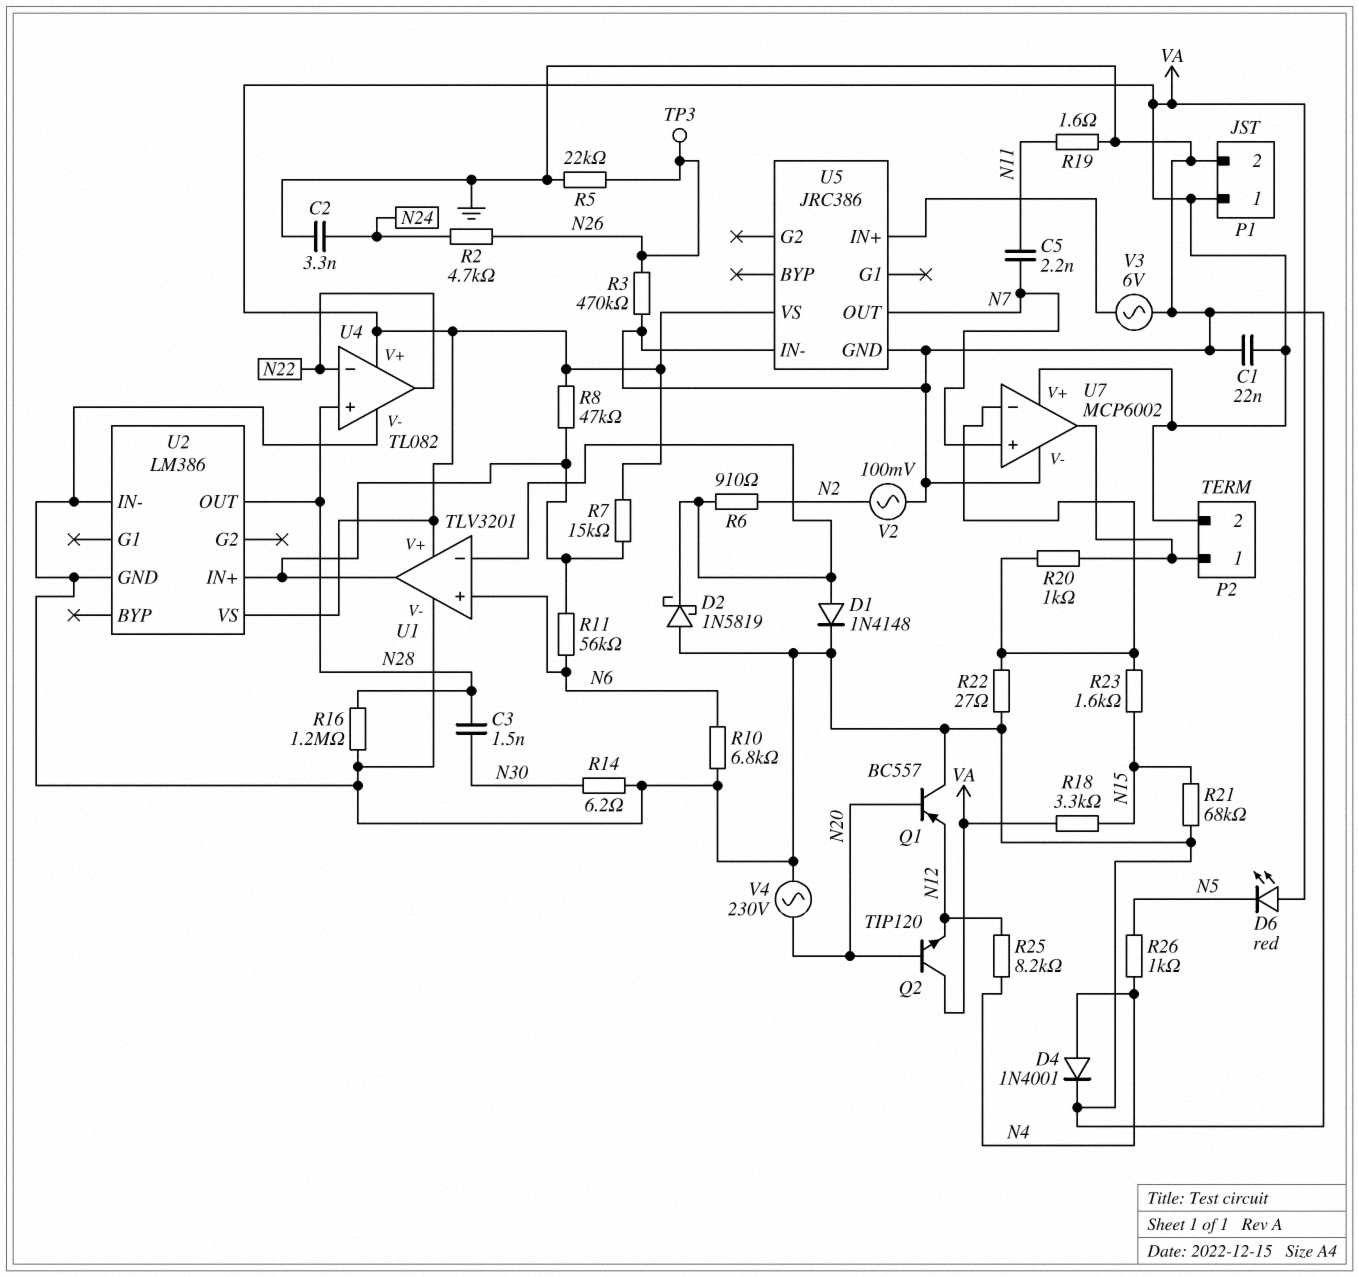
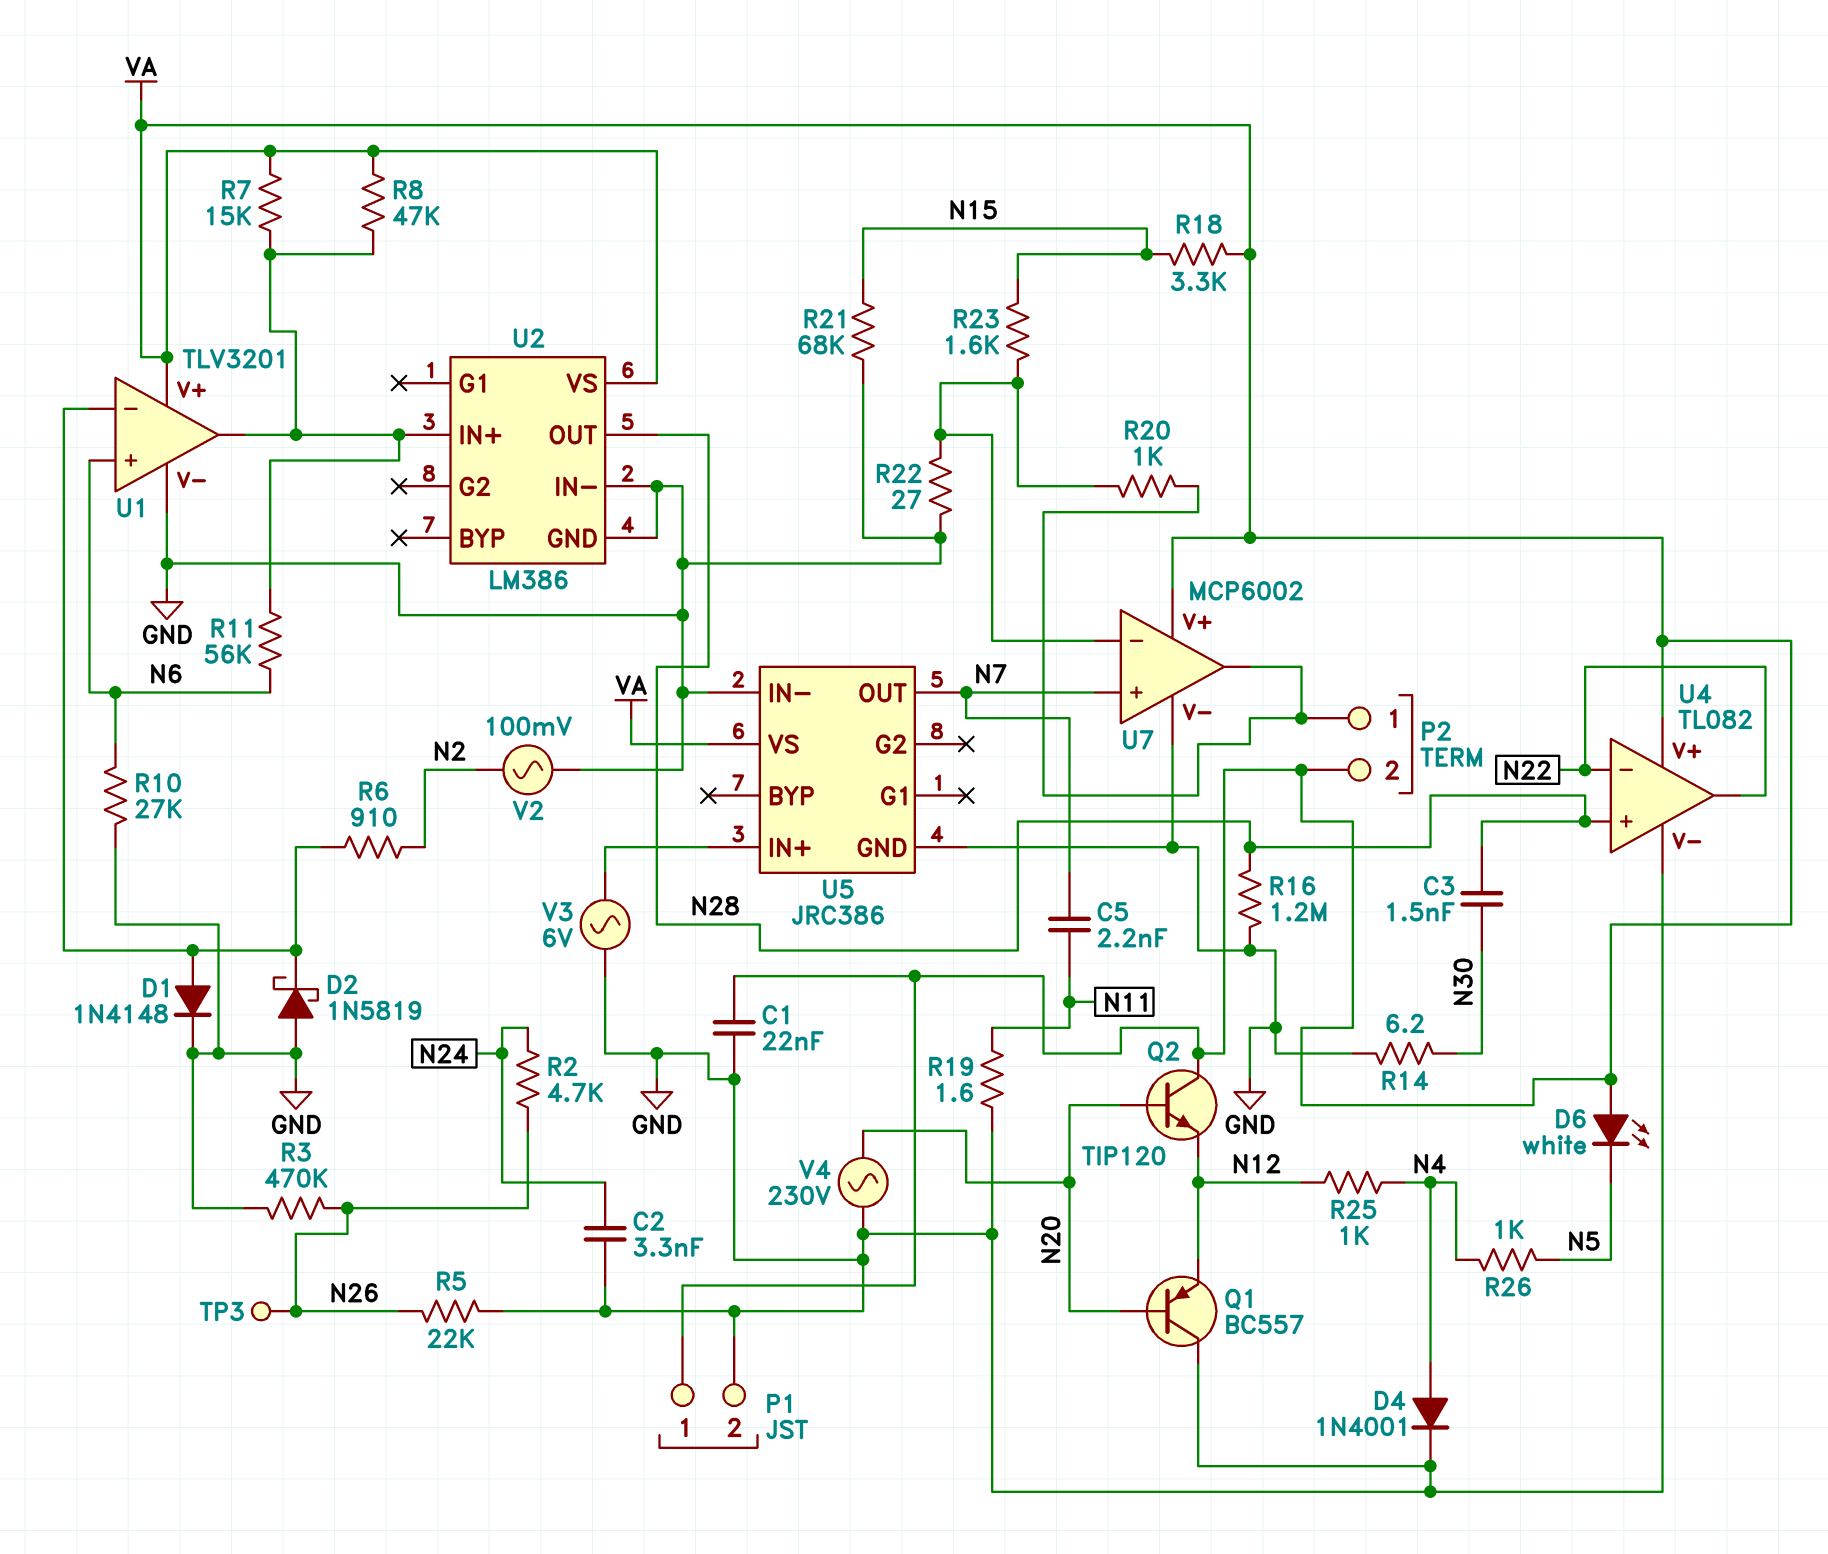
D6: LED red (A VA, K N5) -> LED white (A VA, K N5)
R10: 6.8k (GND, N6) -> 27k (GND, N6)
R25: 8.2k (N4, N12) -> 1k (N4, N12)

